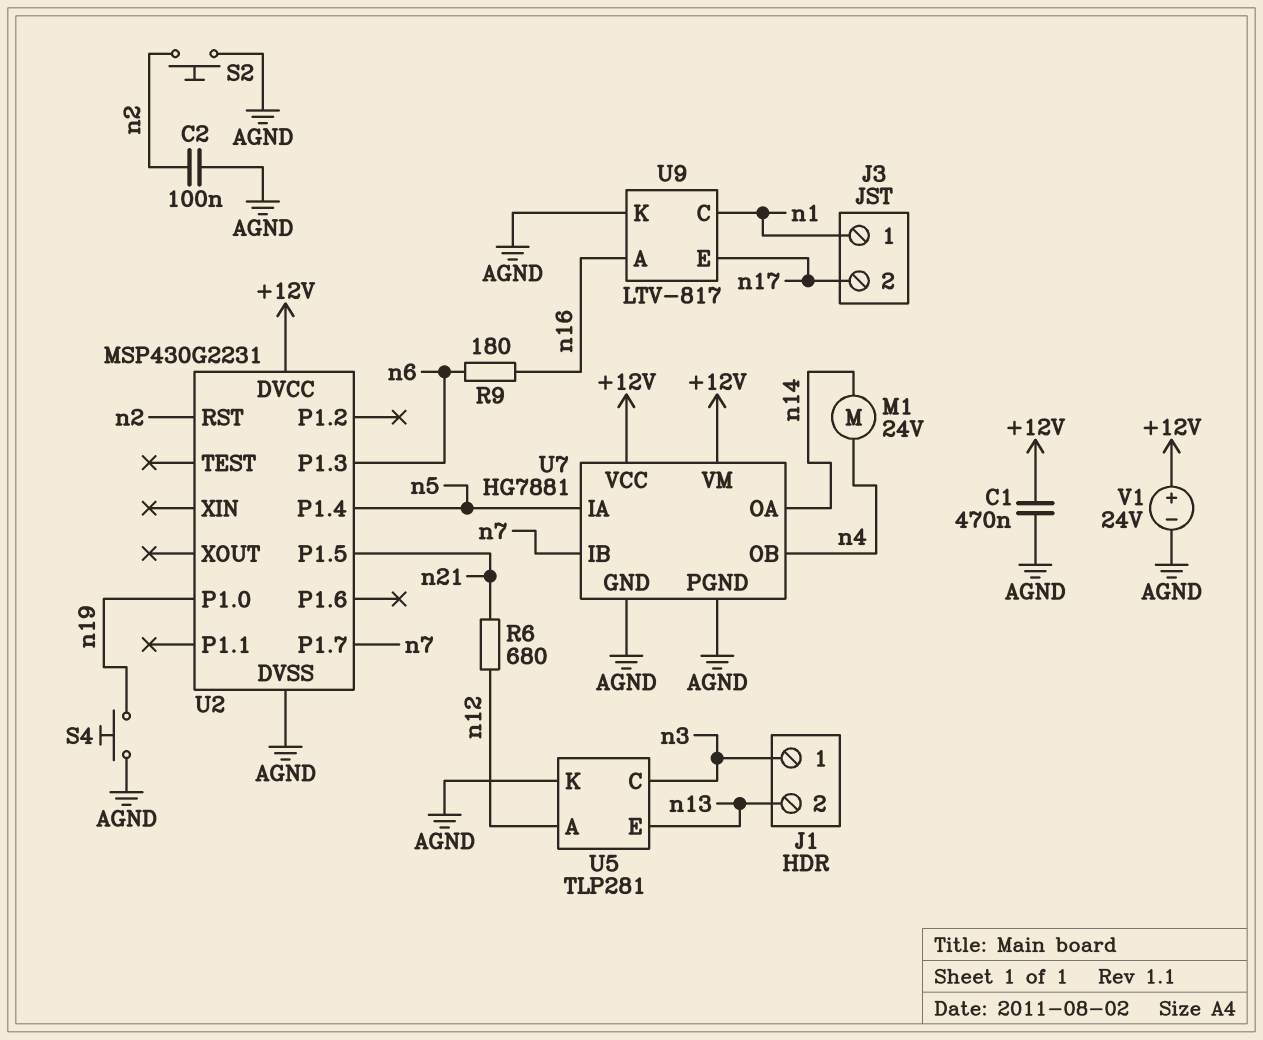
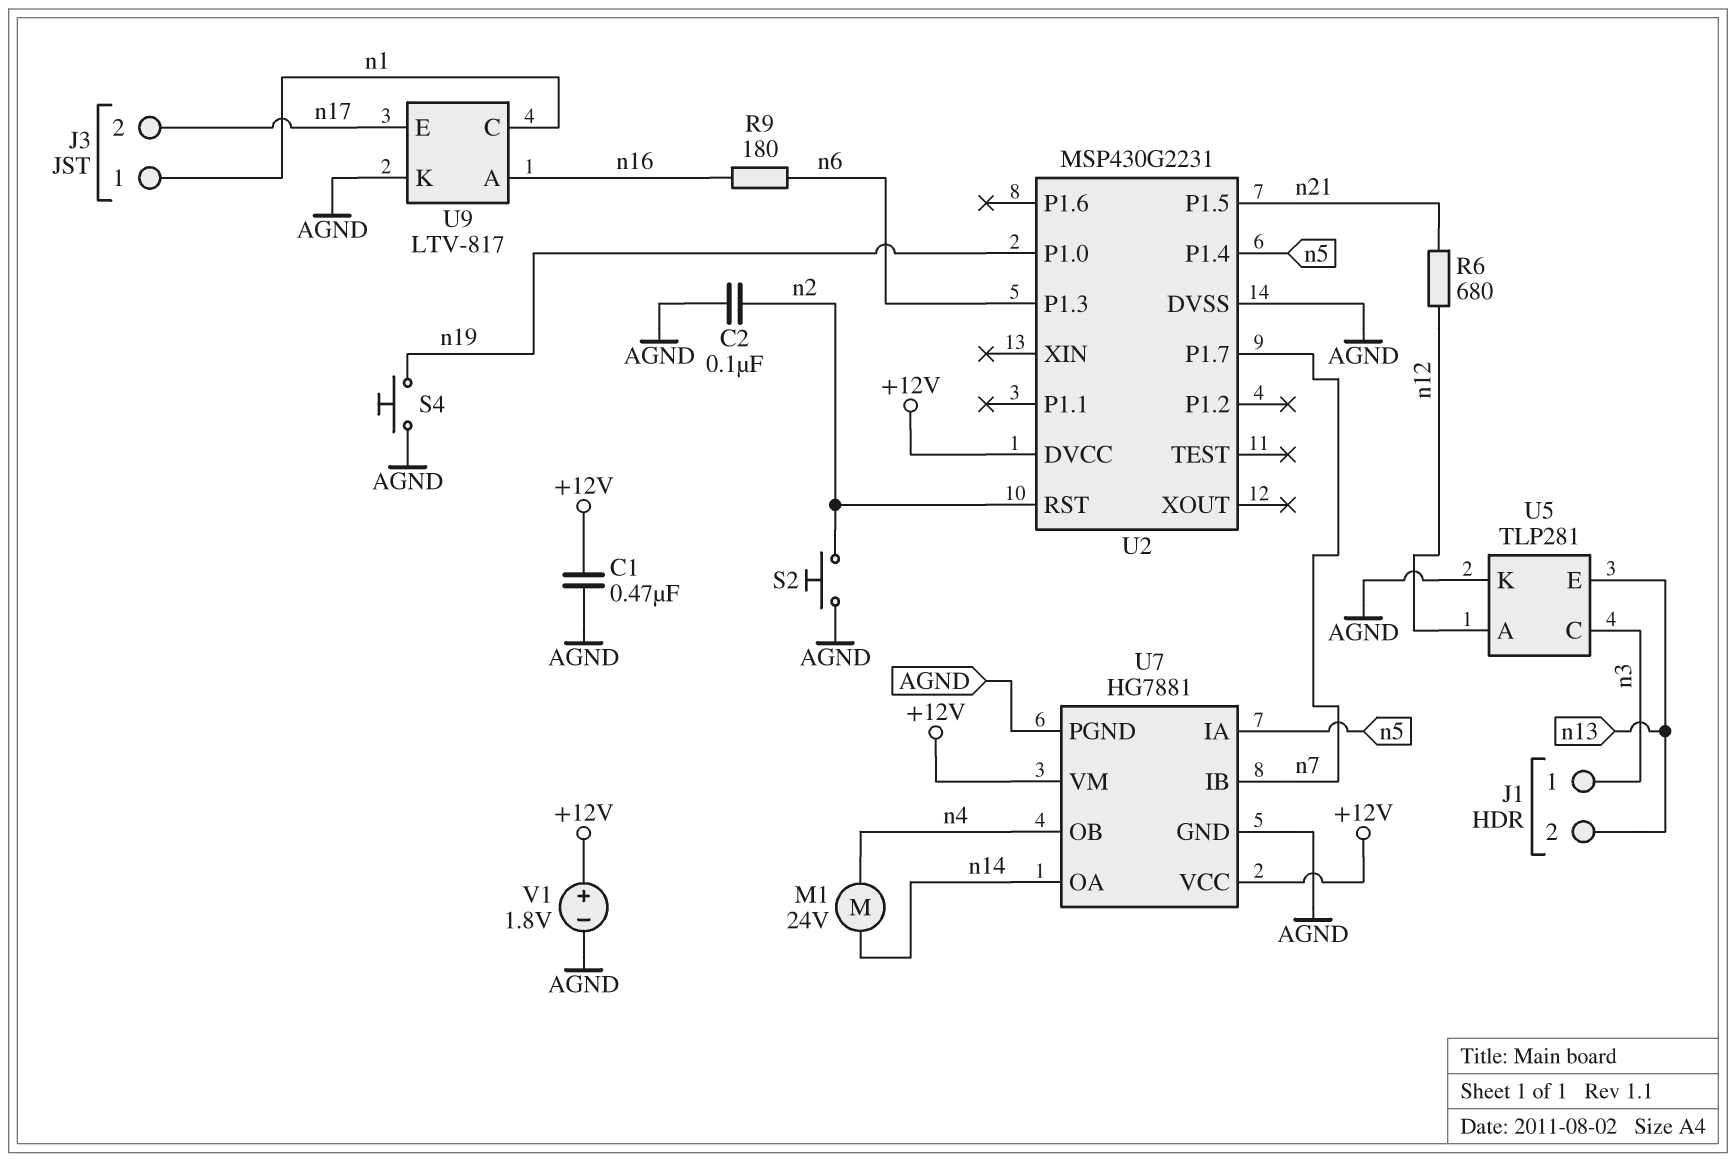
V1: 24V (plus +12V, minus AGND) -> 1.8V (plus +12V, minus AGND)

